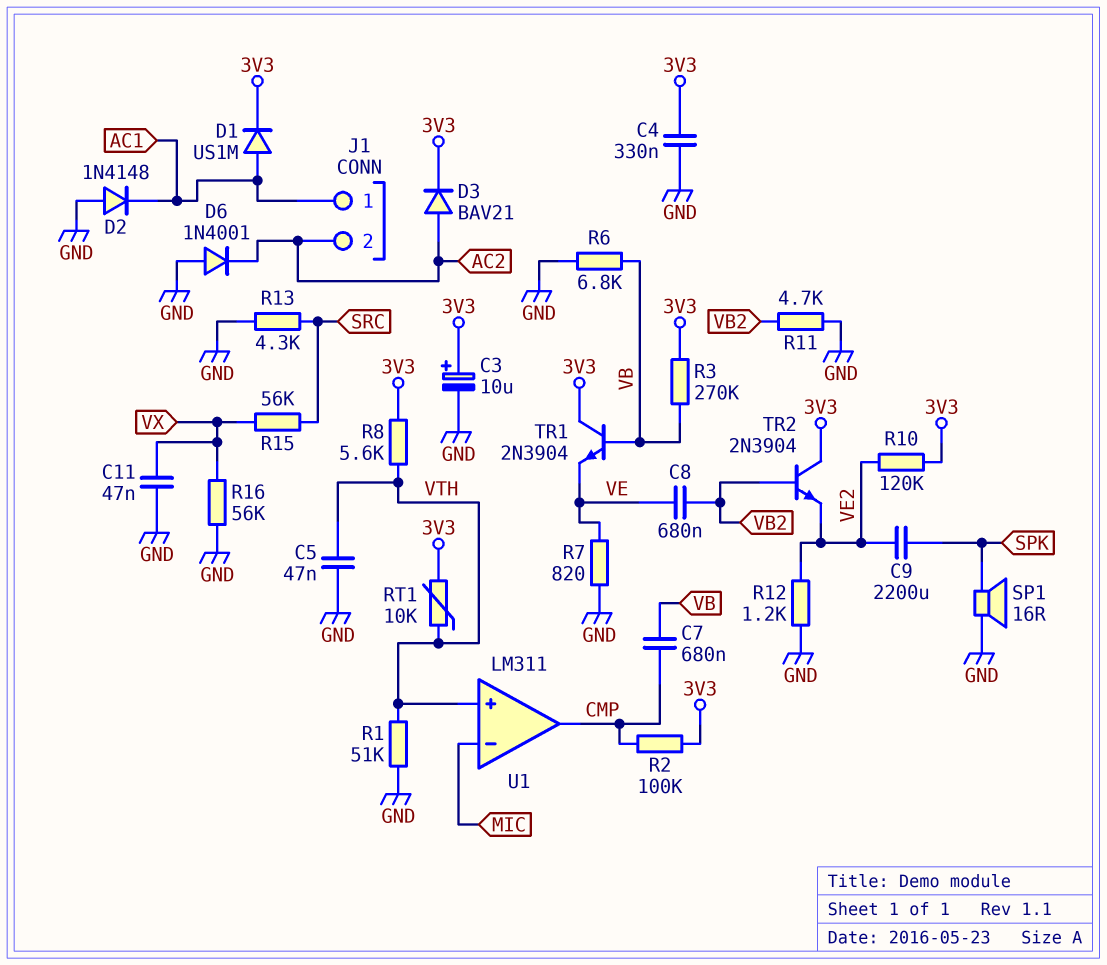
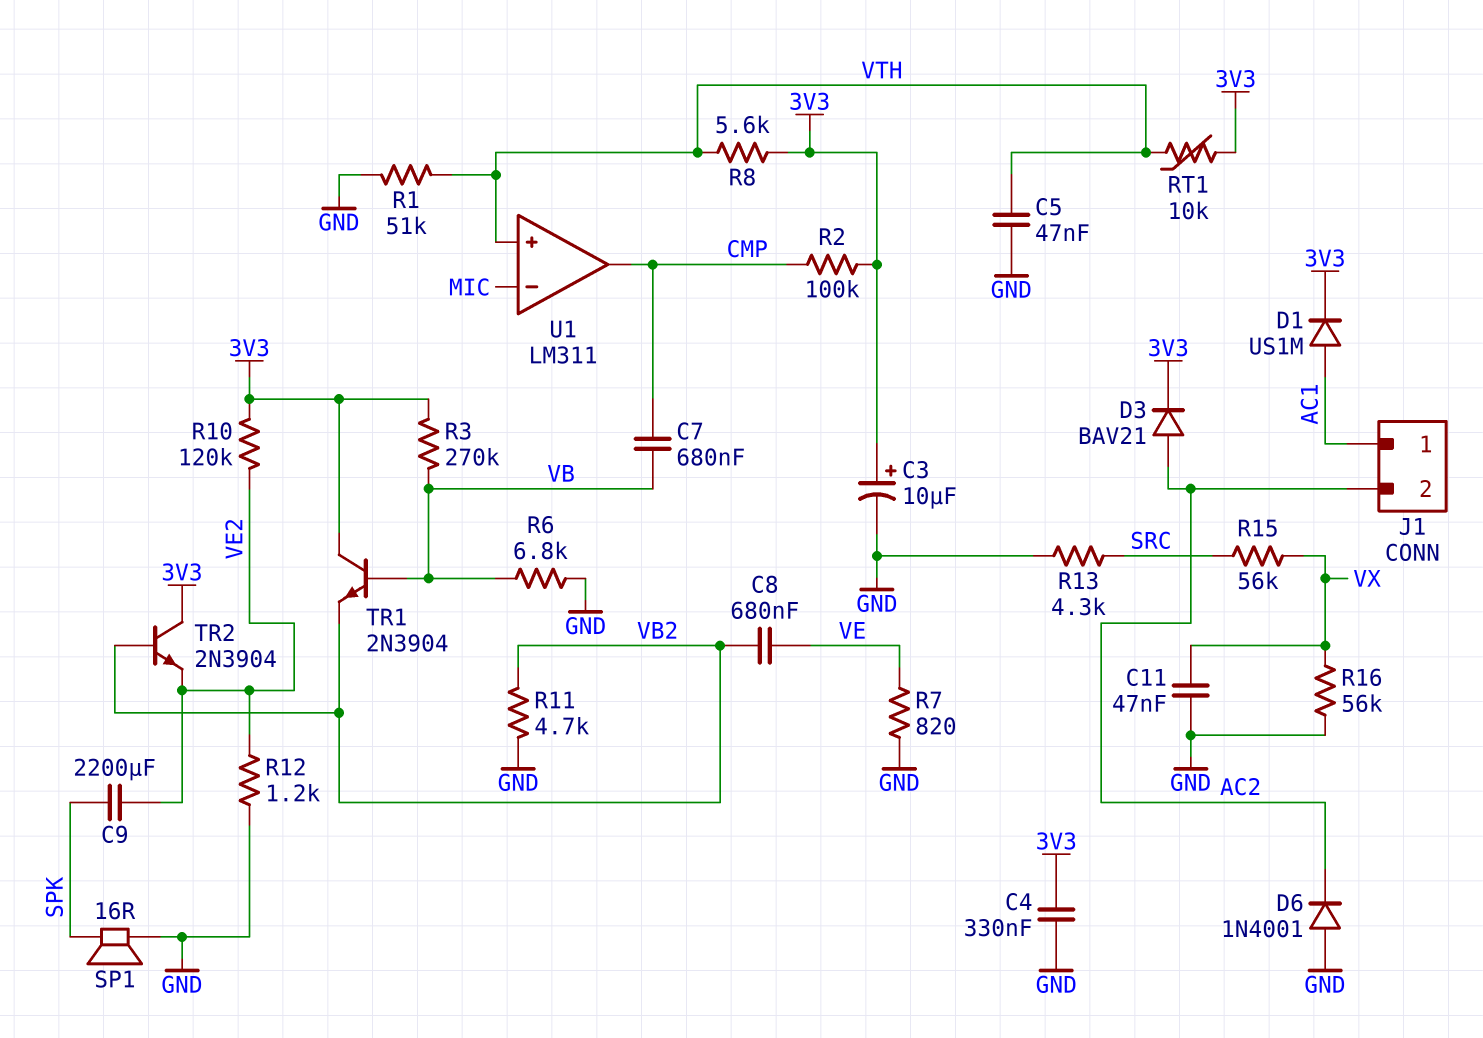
D2: diode 1N4148 (A GND, K AC1) -> none
TR1: NPN 2N3904 (B VB, C 3V3, E VE) -> NPN 2N3904 (B VB, C 3V3, E VB2)

